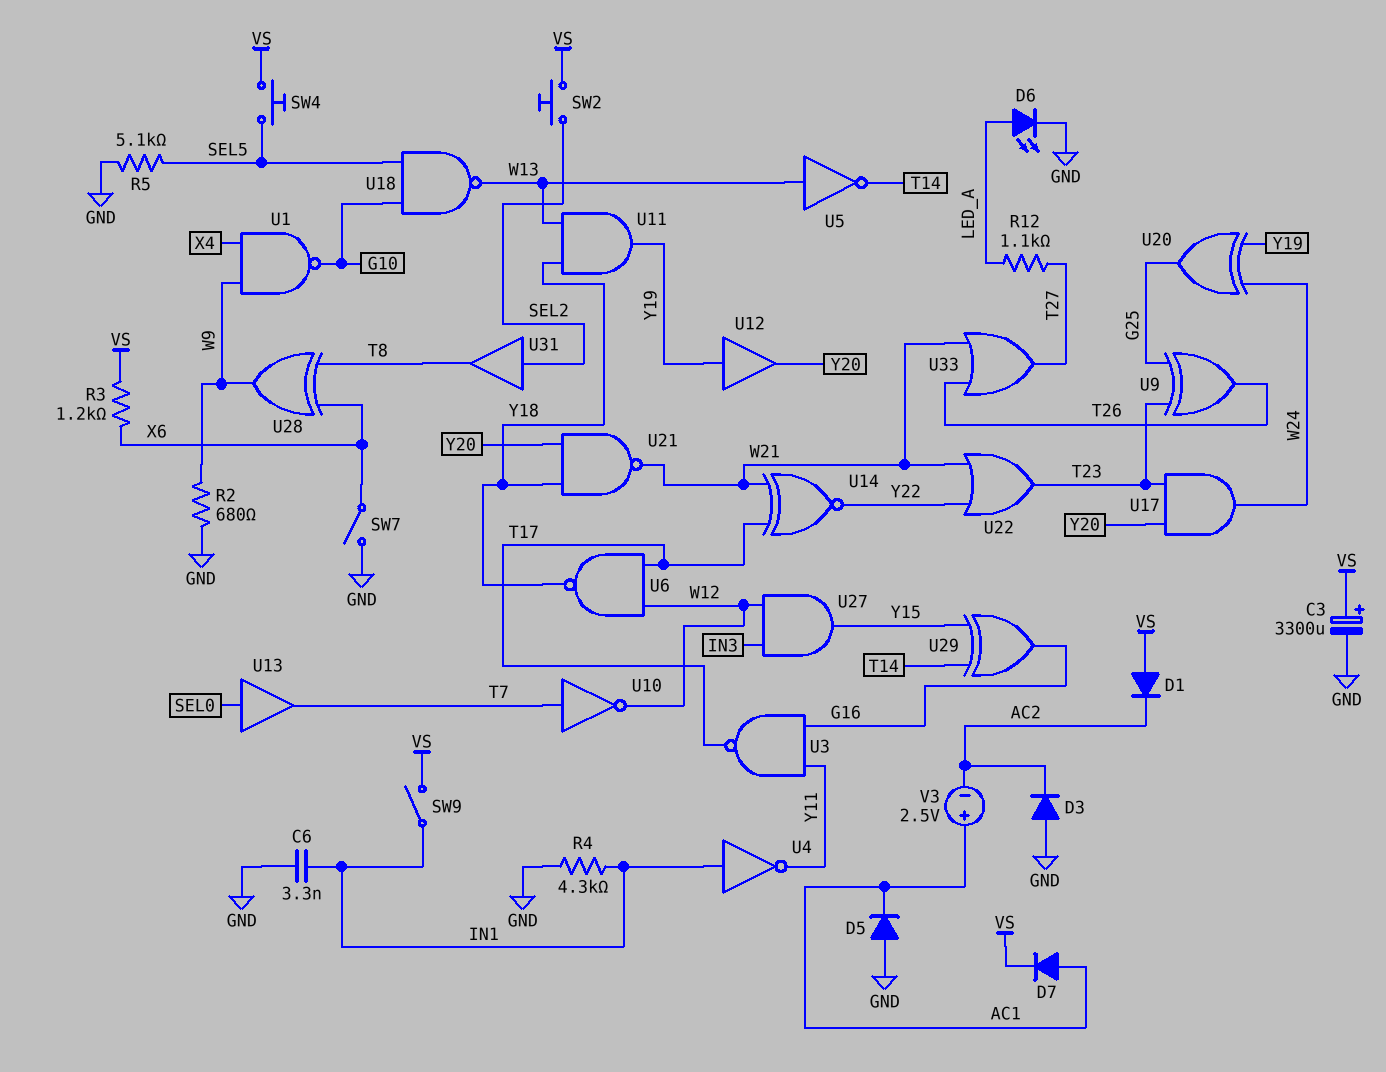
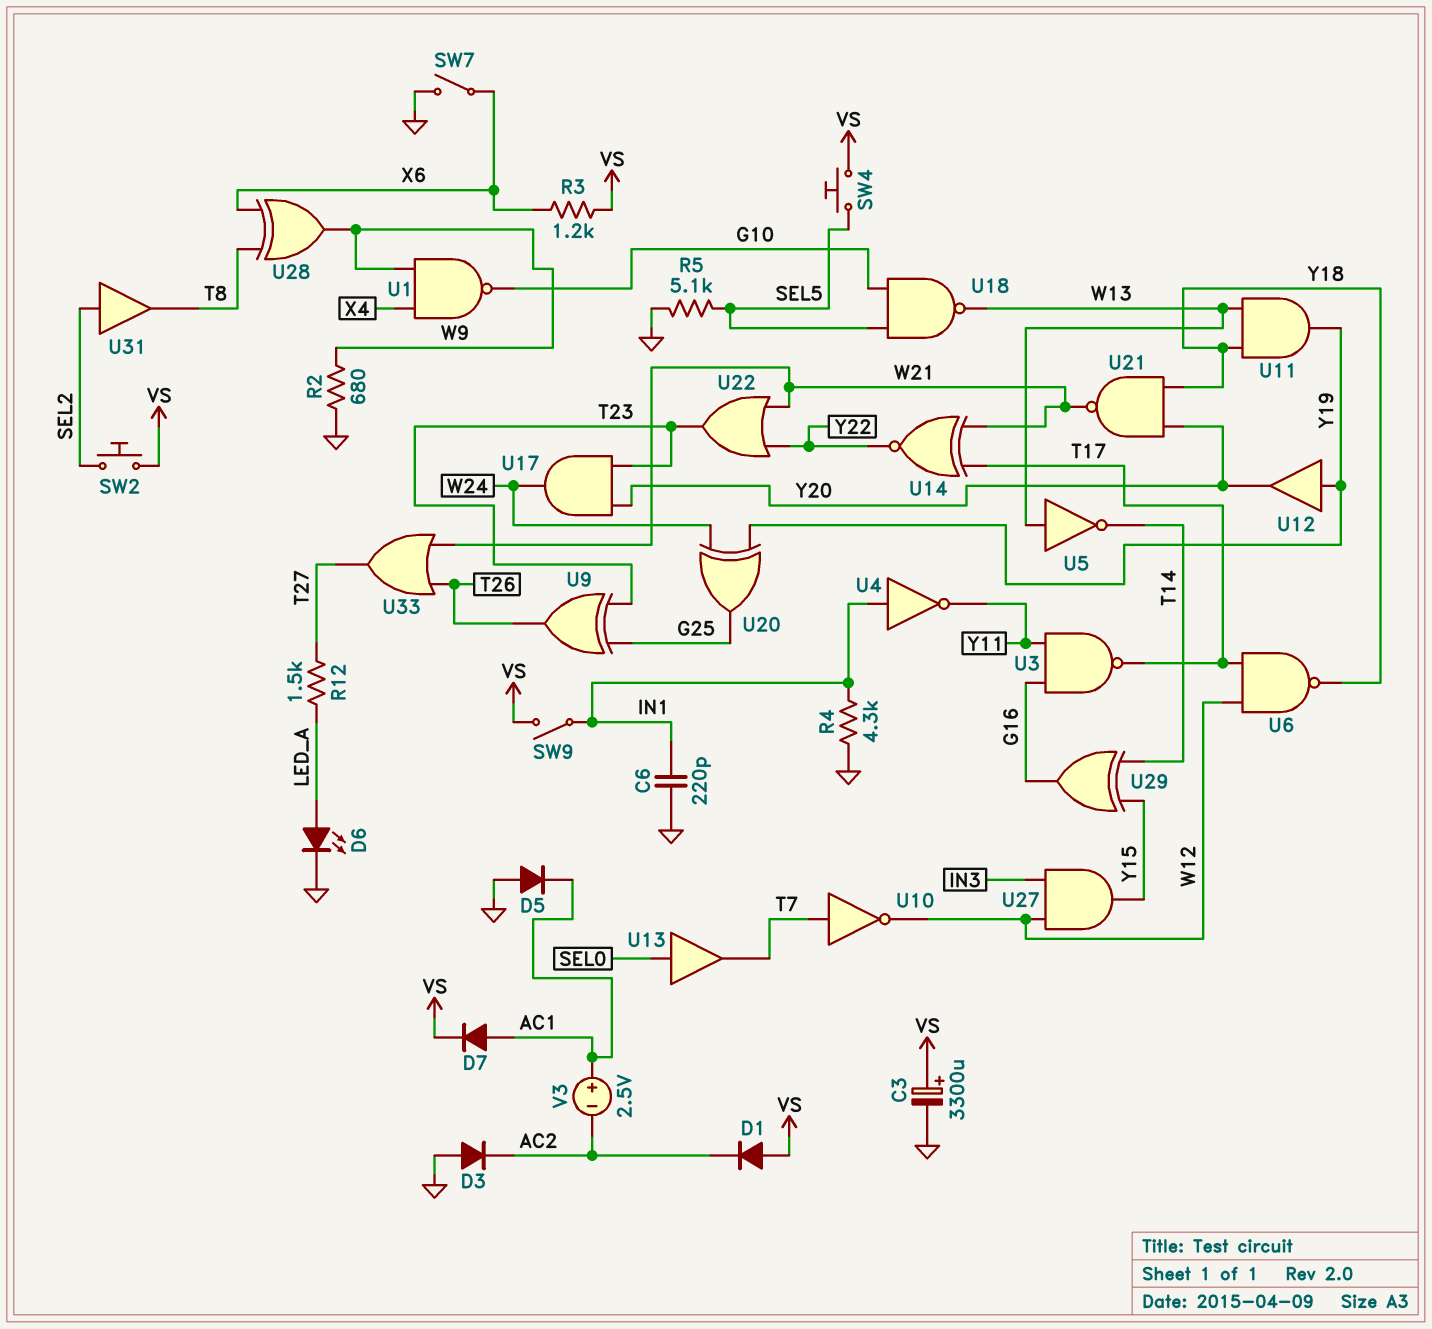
C6: 3.3nF (GND, IN1) -> 220pF (GND, IN1)
R12: 1.1k (LED_A, T27) -> 1.5k (LED_A, T27)

